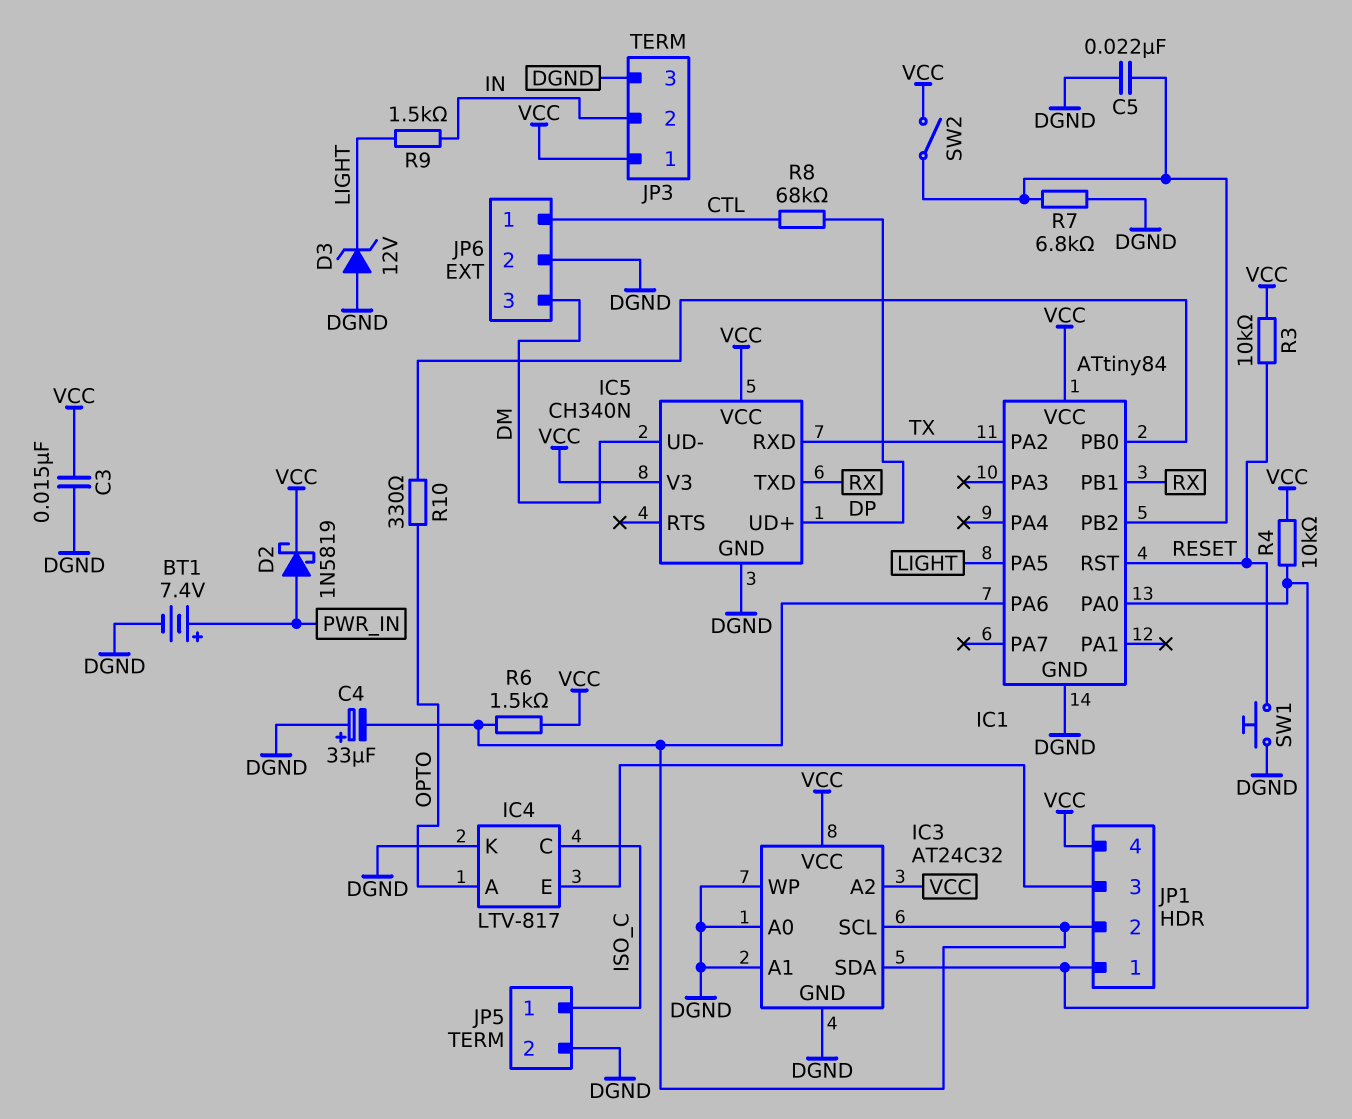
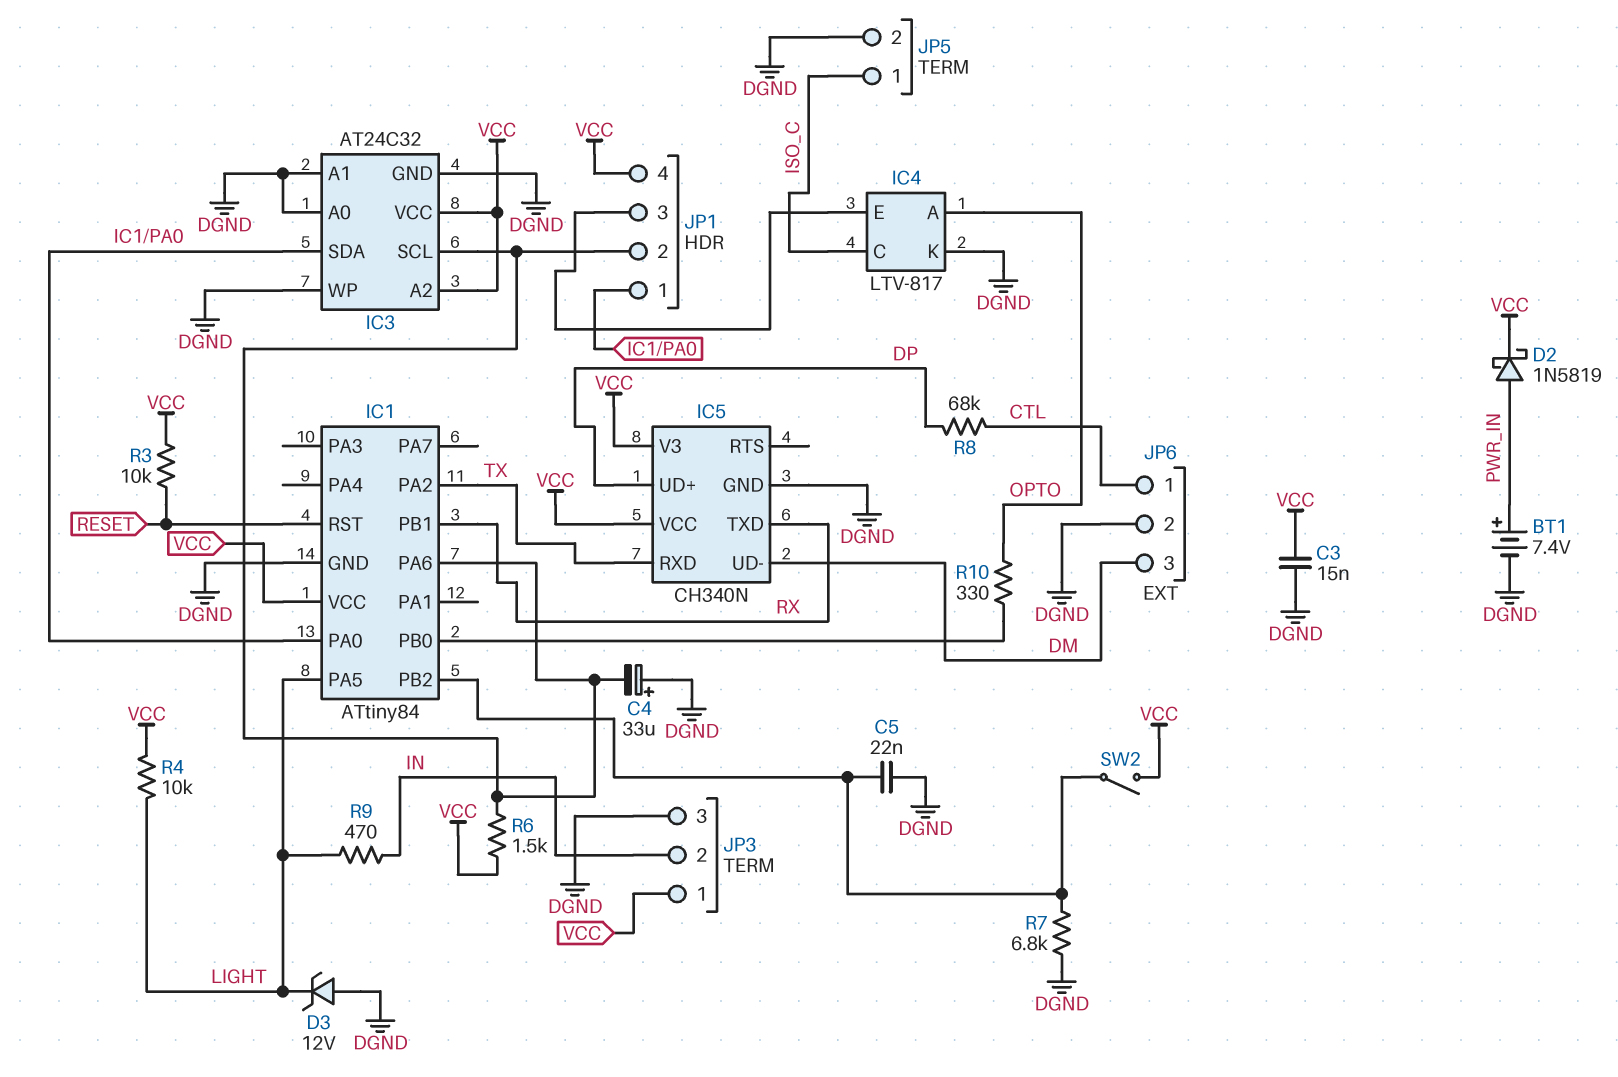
R4: 10k (IC1/PA0, VCC) -> 10k (LIGHT, VCC)
R9: 1.5k (IN, LIGHT) -> 470 (IN, LIGHT)
SW1: button (DGND, RESET) -> none

